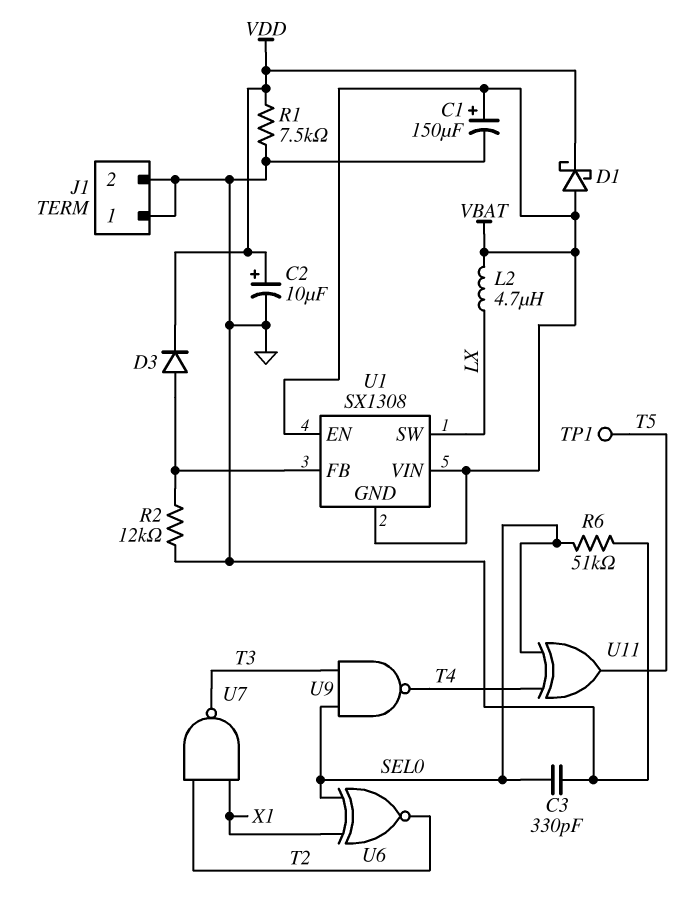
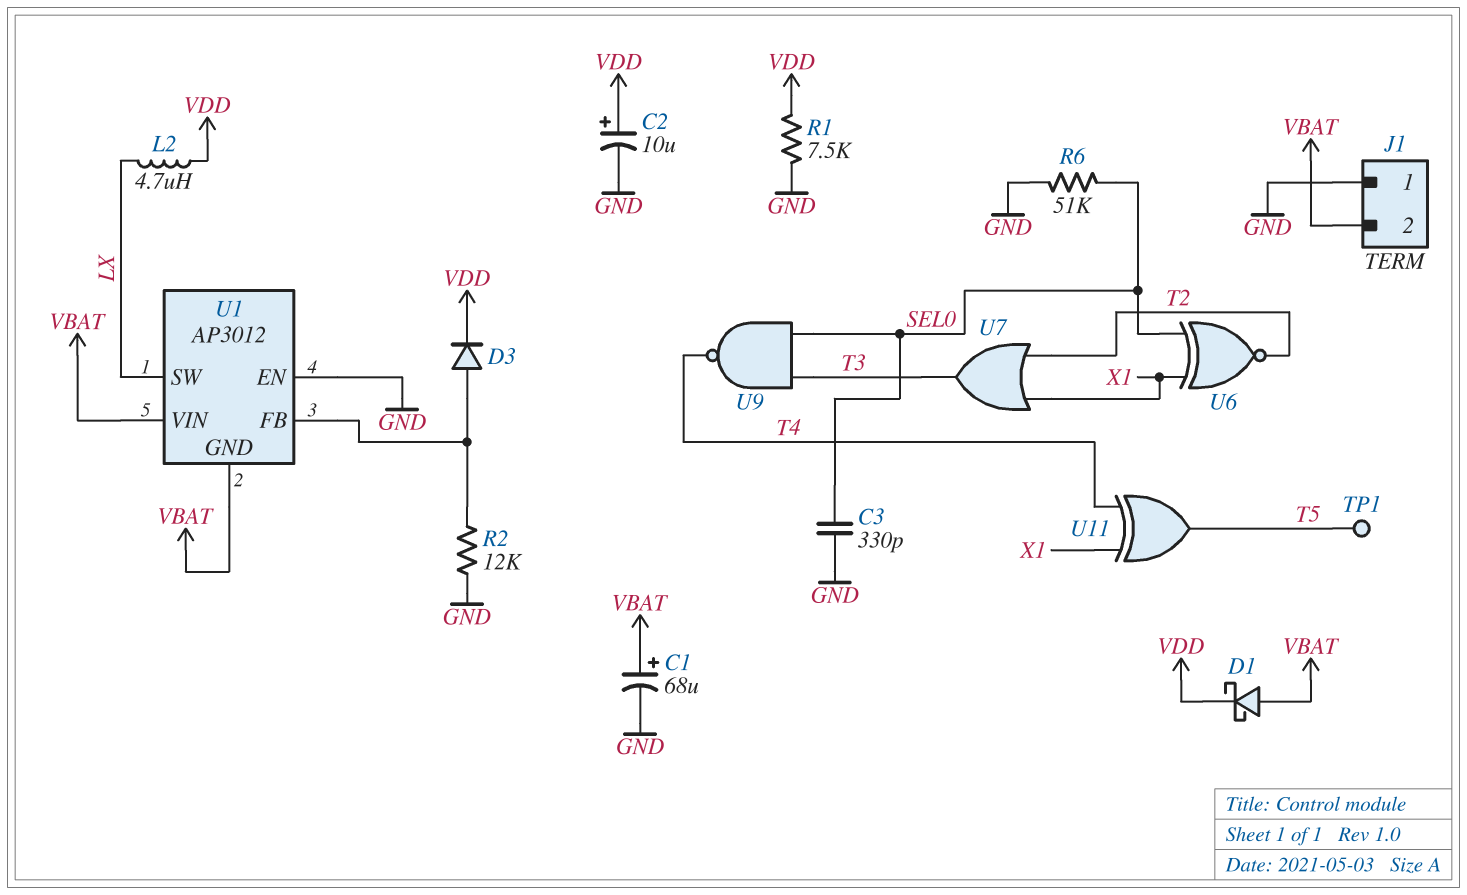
C1: 150uF (plus VBAT, minus GND) -> 68uF (plus VBAT, minus GND)
J1 pin 2: GND -> VBAT
L2: 4.7uH (LX, VBAT) -> 4.7uH (LX, VDD)
U1: SX1308 -> AP3012
U1 pin EN: VBAT -> GND
U7: NAND (in T2, in X1, out T3) -> OR (in T2, in X1, out T3)
U11: XOR (in SEL0, in T4, out T5) -> XOR (in T4, in X1, out T5)

